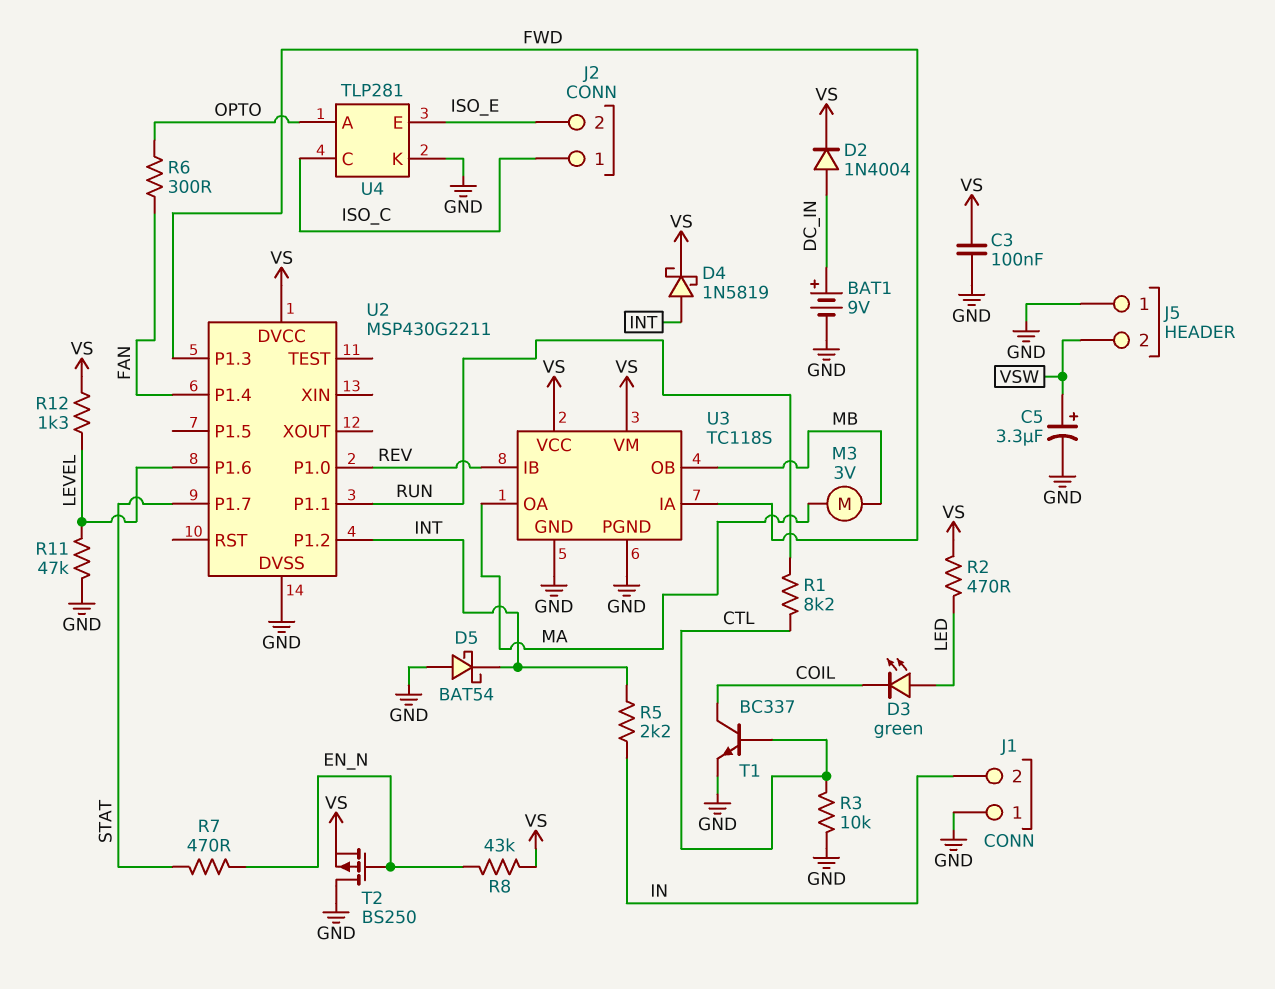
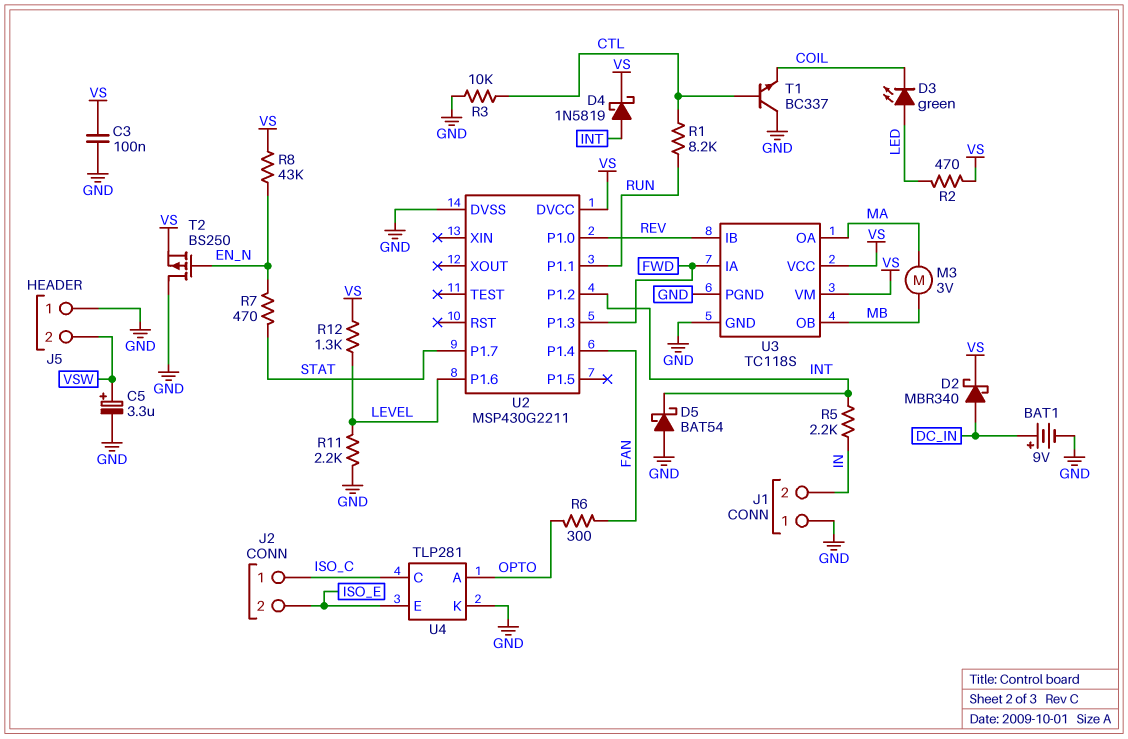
D2: diode 1N4004 (A DC_IN, K VS) -> schottky MBR340 (A DC_IN, K VS)
R11: 47k (GND, LEVEL) -> 2.2k (GND, LEVEL)
T1: NPN BC337 (B CTL, C COIL, E GND) -> NPN BC337 (B CTL, C GND, E COIL)

